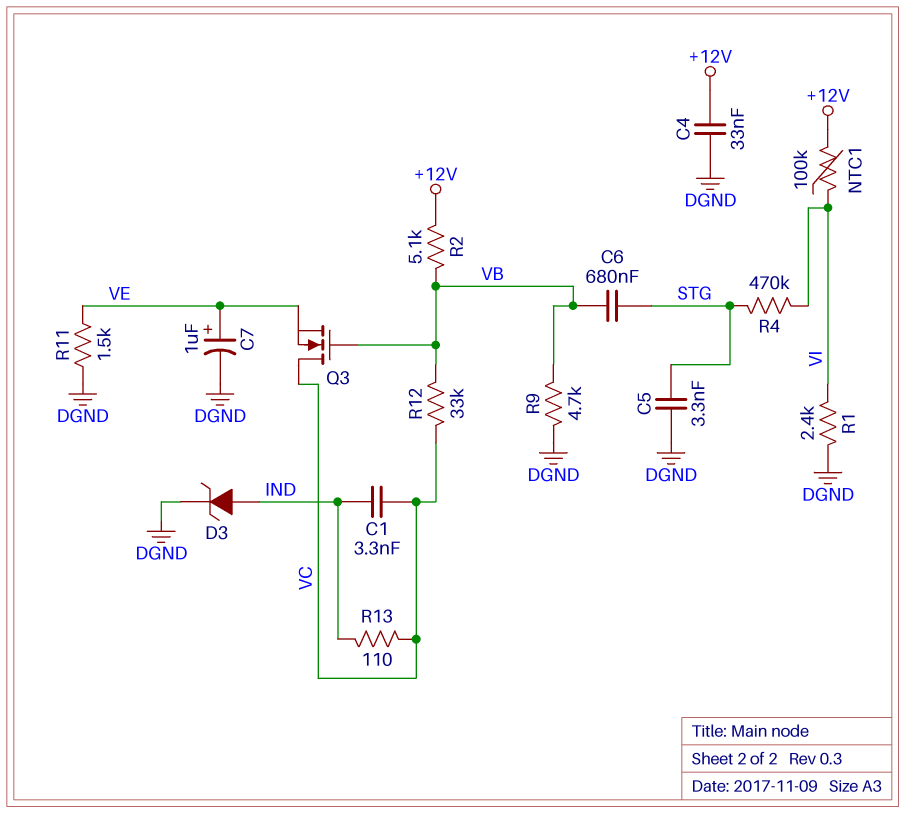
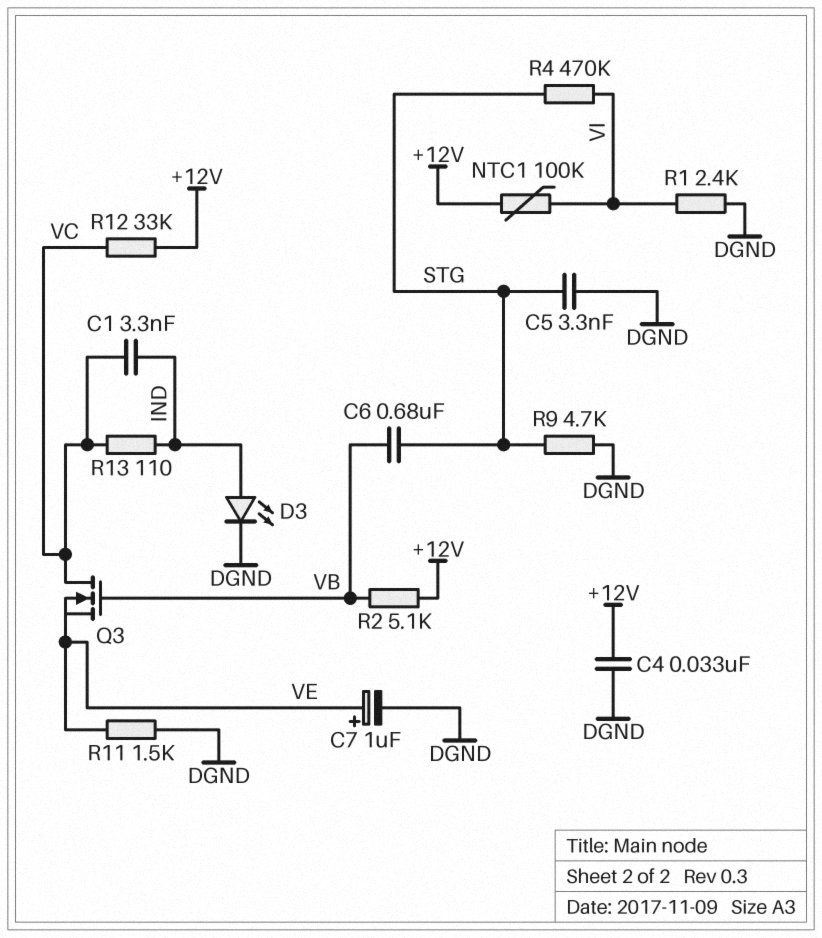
D3: zener (A IND, K DGND) -> LED (A IND, K DGND)
R9: 4.7k (DGND, VB) -> 4.7k (DGND, STG)
R12: 33k (VB, VC) -> 33k (+12V, VC)

